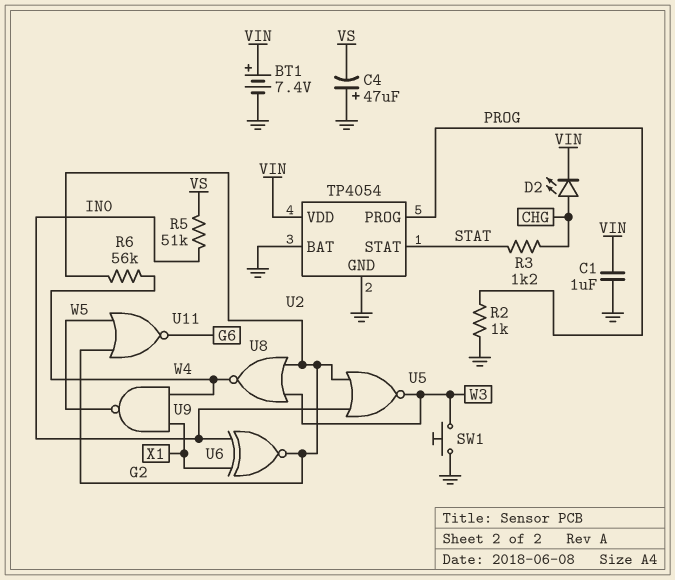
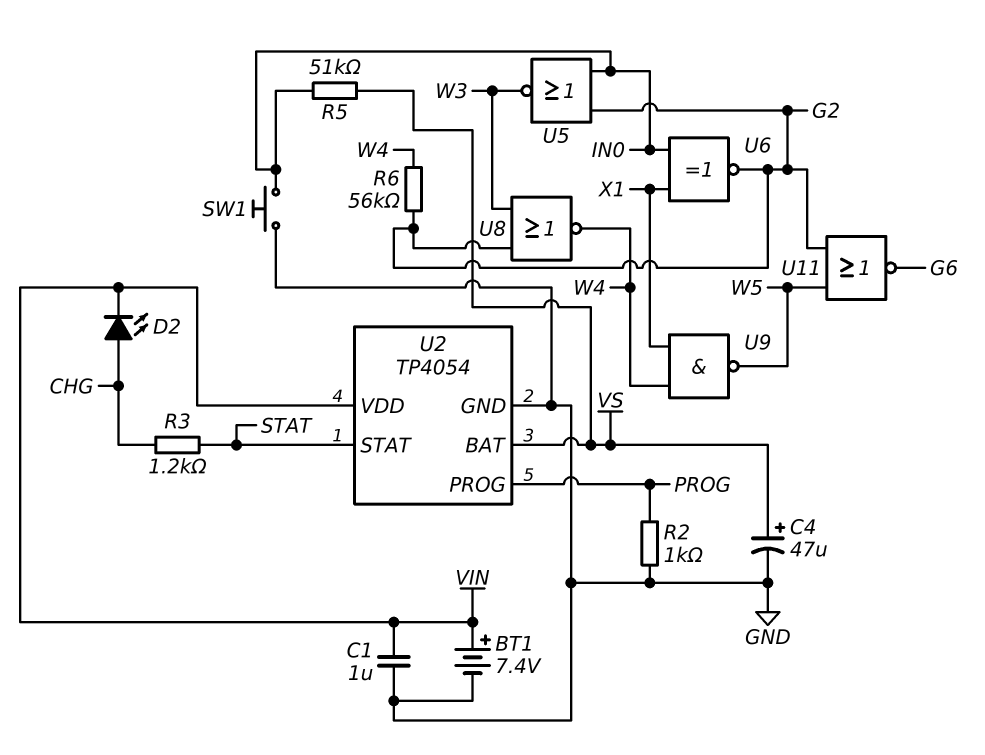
C4: 47uF (plus GND, minus VS) -> 47uF (plus VS, minus GND)
SW1: button (GND, W3) -> button (GND, IN0)
U2 pin BAT: GND -> VS

